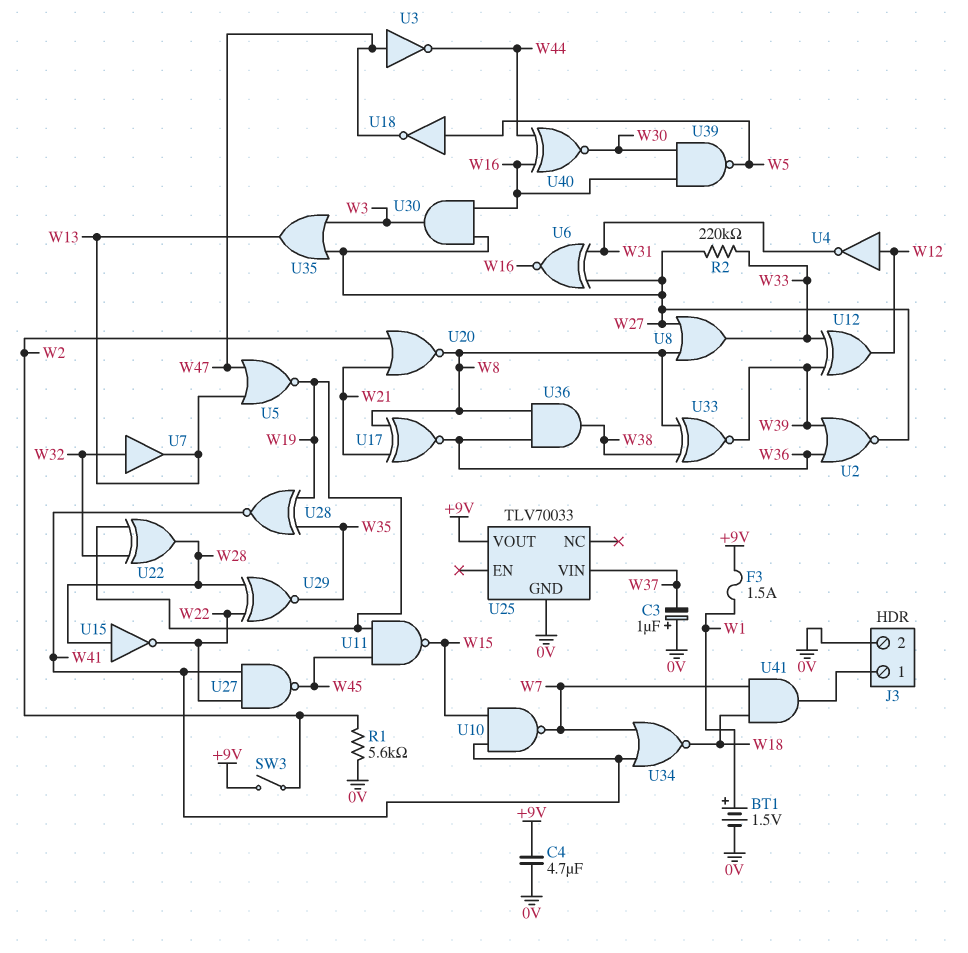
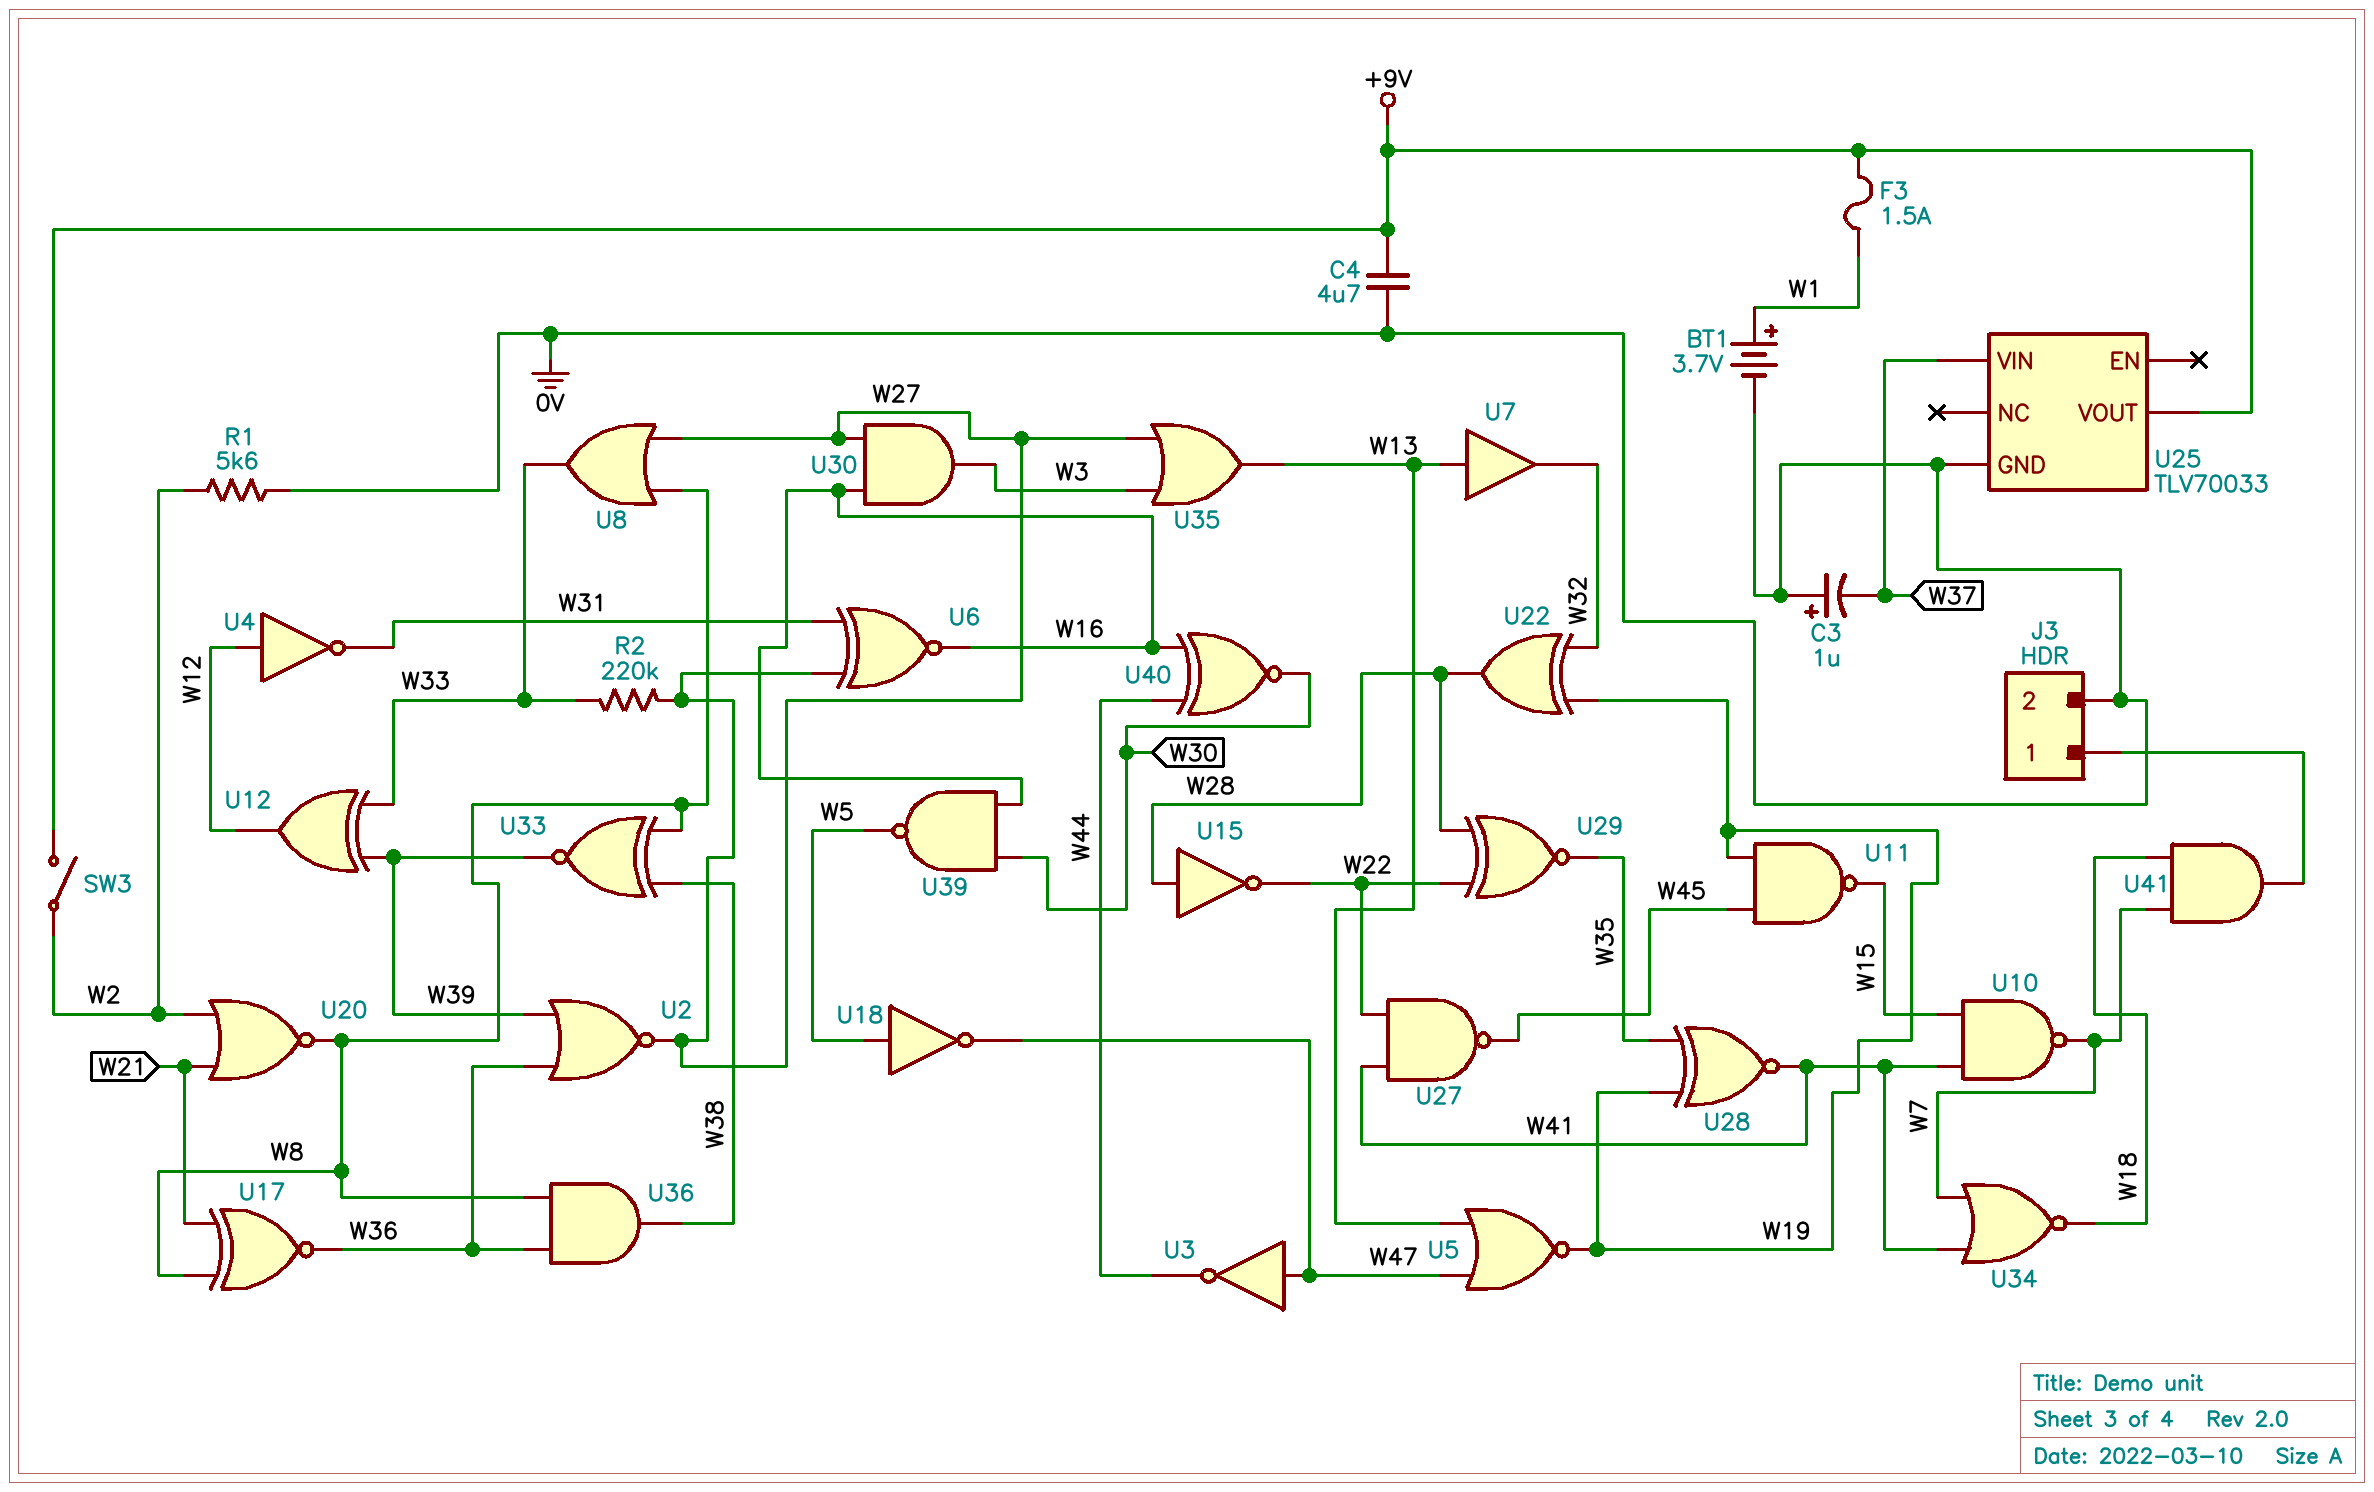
BT1: 1.5V (plus W1, minus 0V) -> 3.7V (plus W1, minus 0V)
U7: buffer (in W32, out W13) -> buffer (in W13, out W32)

